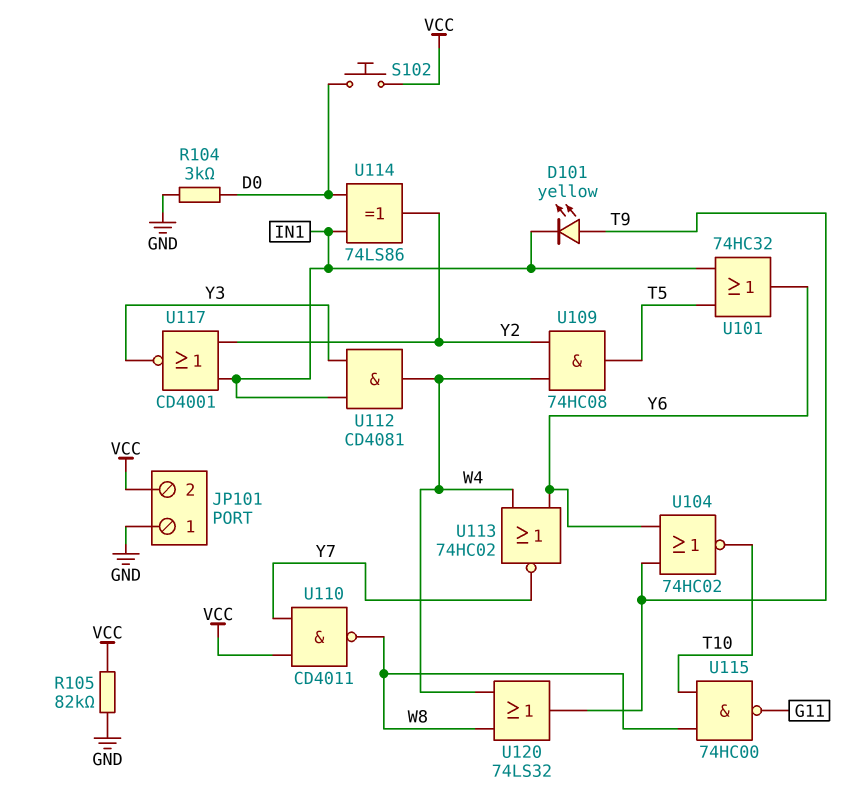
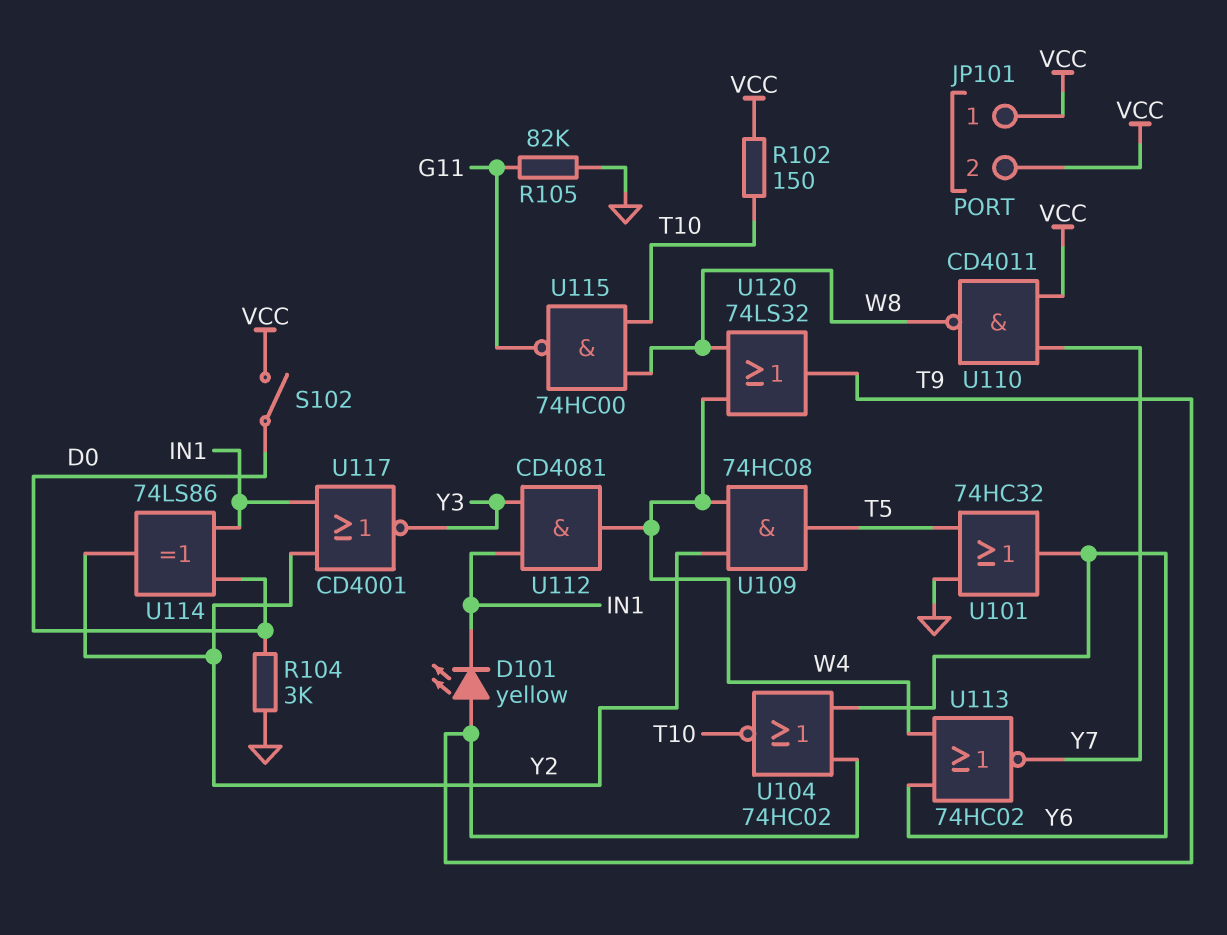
JP101 pin 1: GND -> VCC
R102: none -> 150 (T10, VCC)
R105: 82k (GND, VCC) -> 82k (G11, GND)
S102: button (D0, VCC) -> switch (D0, VCC)
U101: OR 74HC32 (in IN1, in T5, out Y6) -> OR 74HC32 (in GND, in T5, out Y6)

